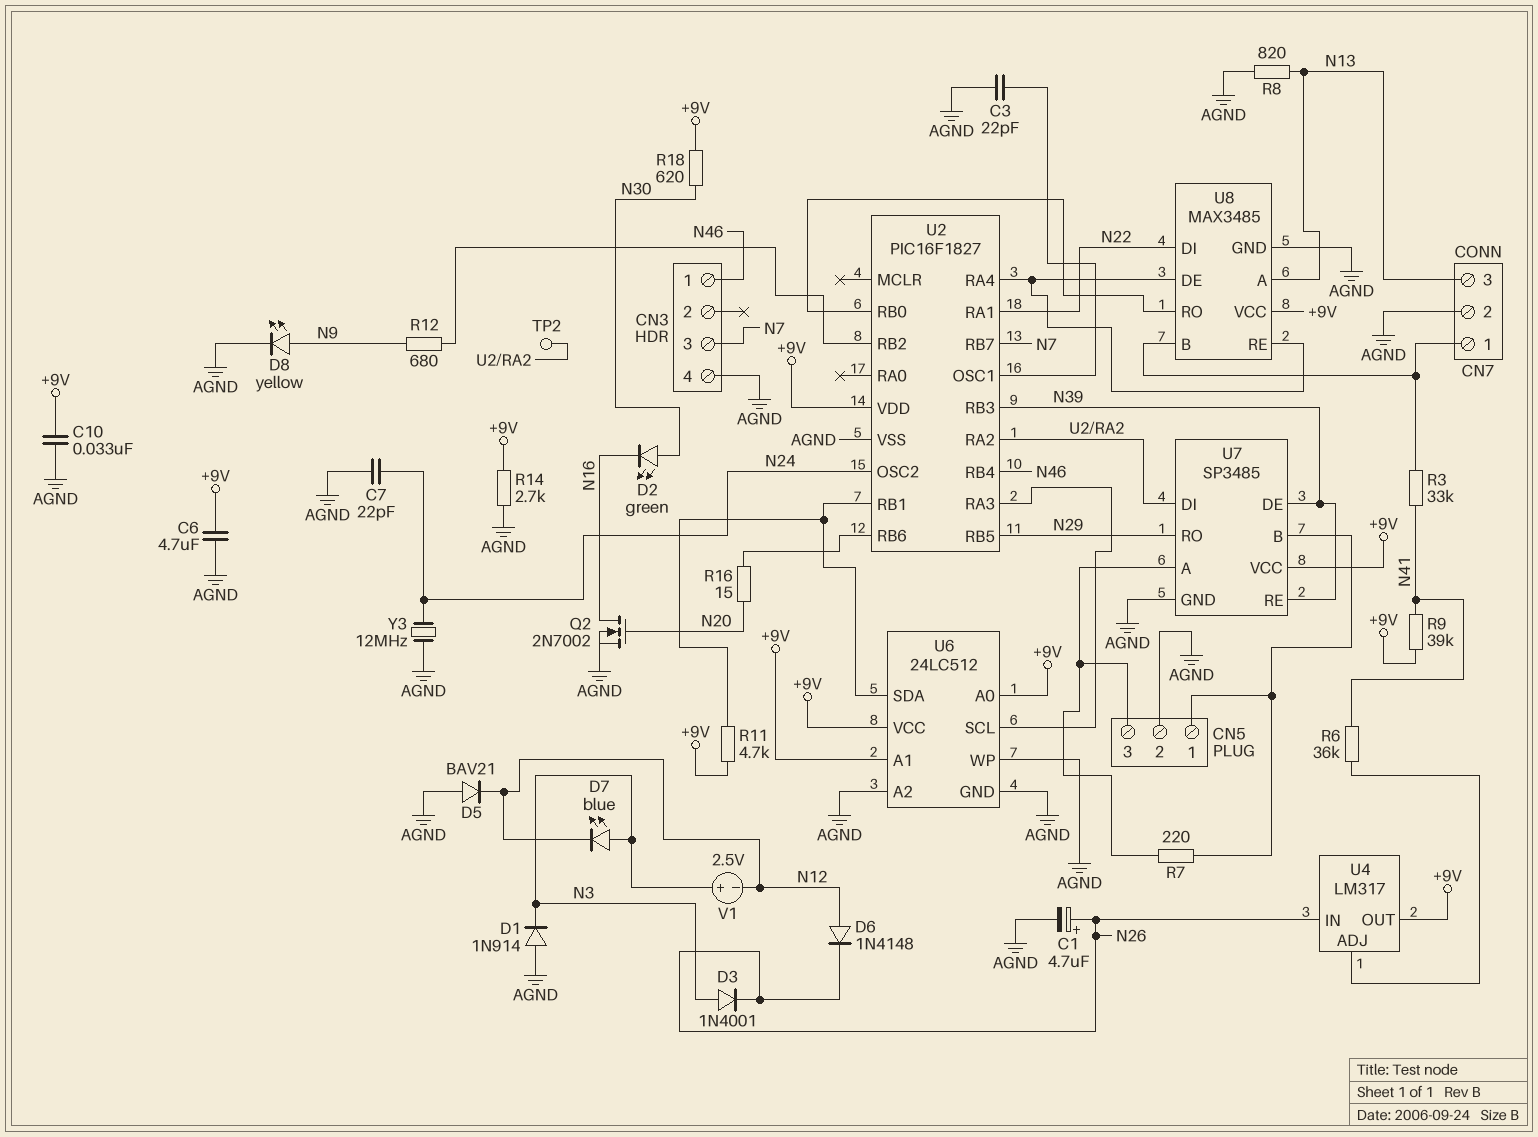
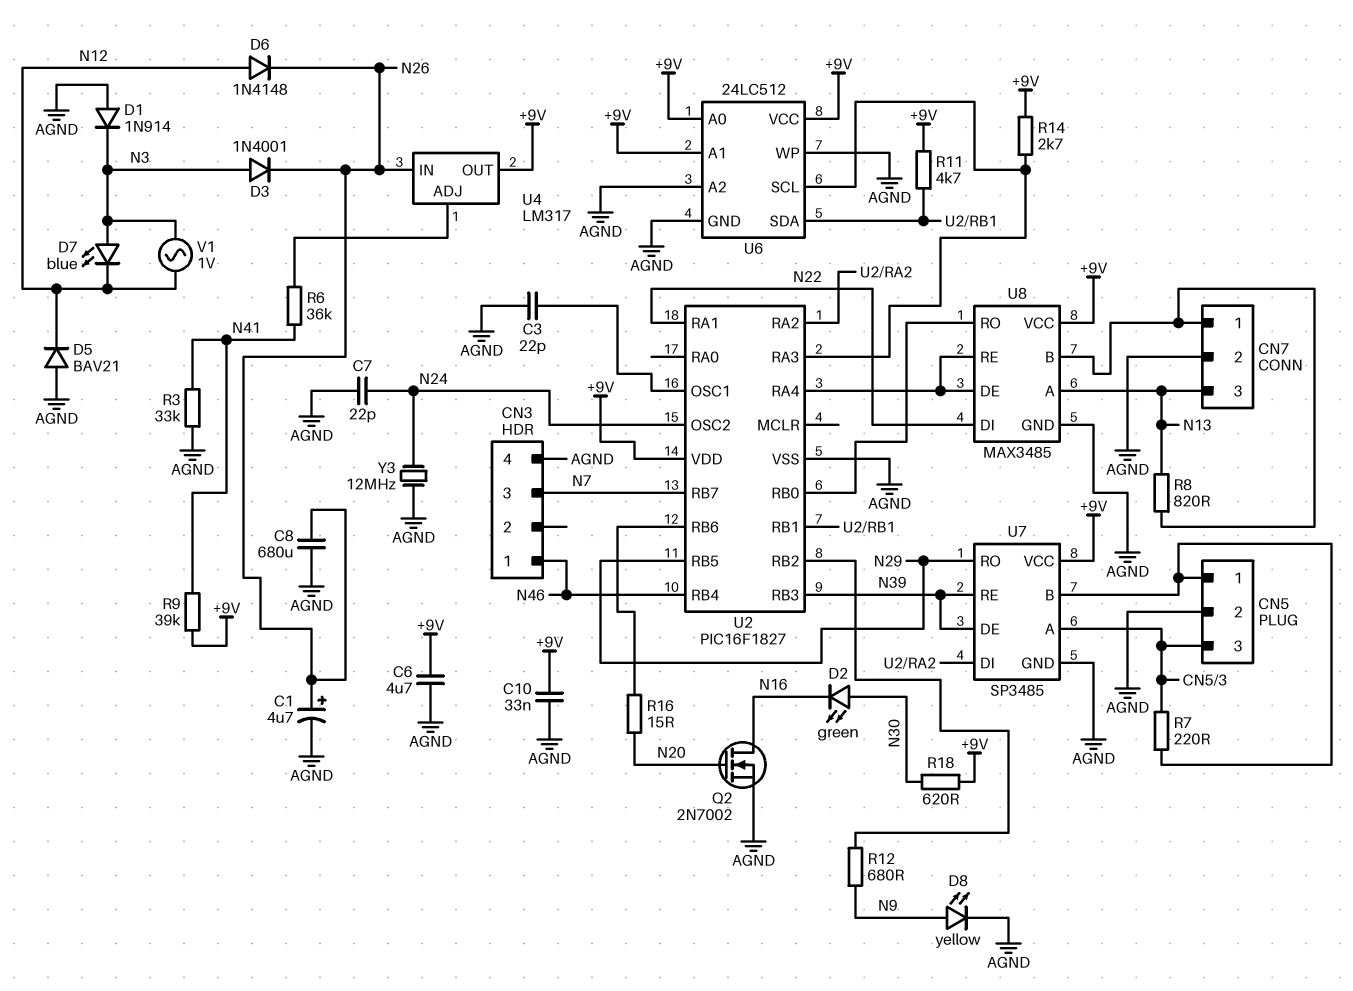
C8: none -> 680uF (AGND, N26)
R3: 33k (CN7/1, N41) -> 33k (AGND, N41)
R8: 820 (AGND, N13) -> 820 (CN7/1, N13)
R14: 2.7k (+9V, AGND) -> 2.7k (+9V, U2/RA3)
TP2: test point (U2/RA2) -> none
V1: 2.5V (plus N3, minus N12) -> AC 1V (N3, N12)

